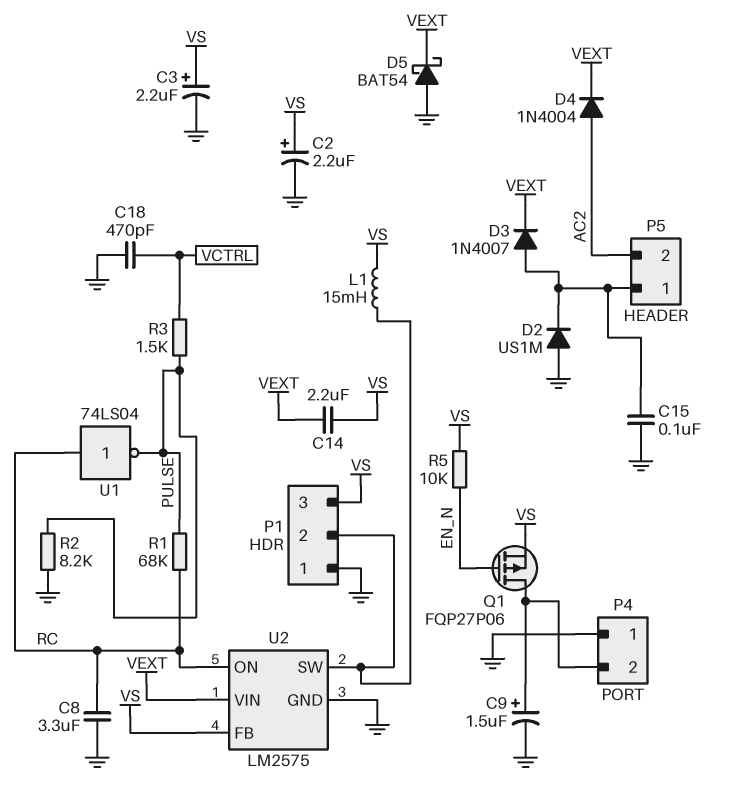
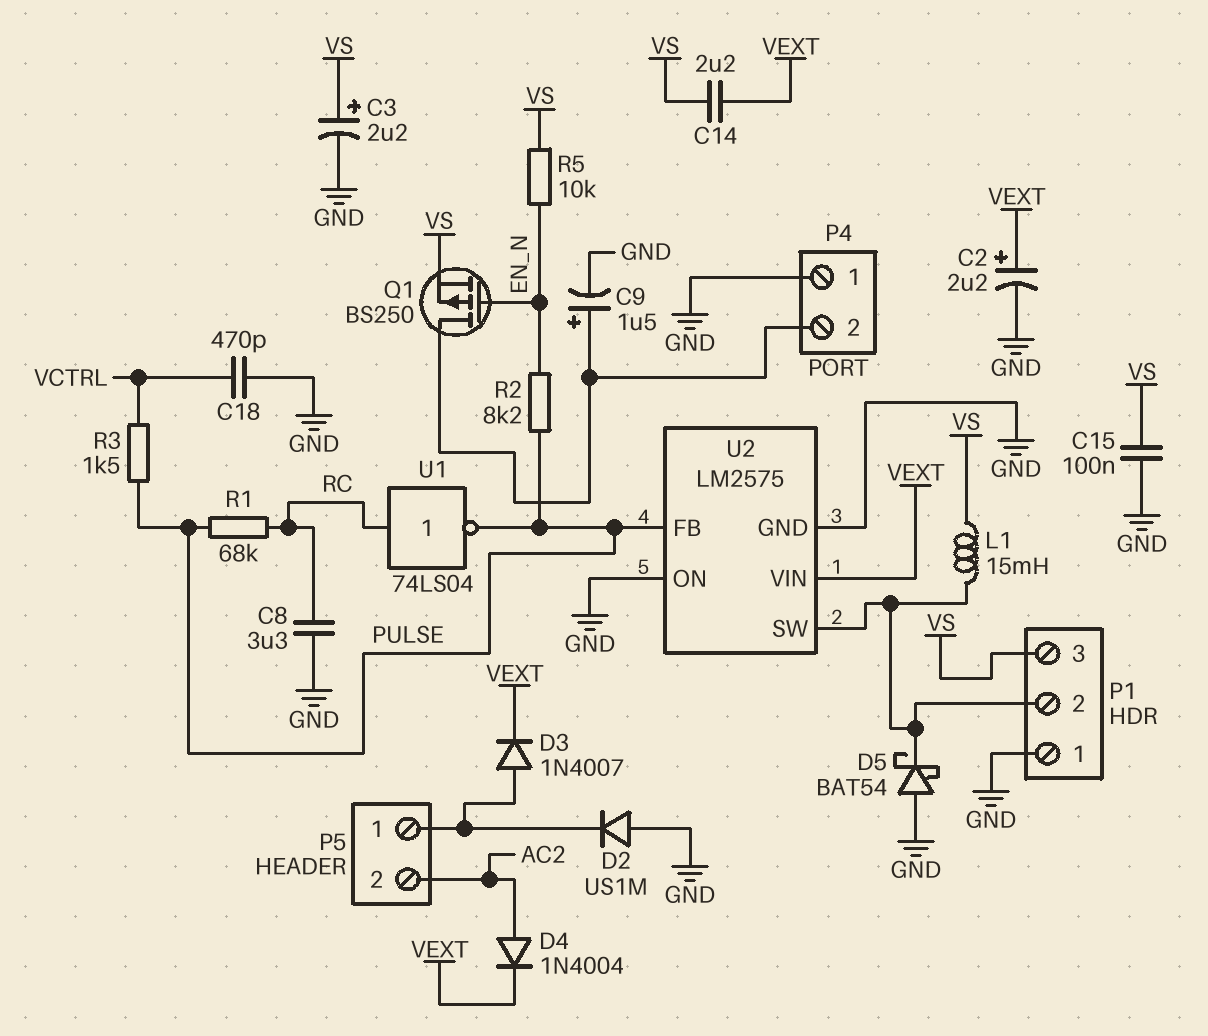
C2: 2.2uF (plus VS, minus GND) -> 2.2uF (plus VEXT, minus GND)
C15: 100nF (GND, P5/1) -> 100nF (GND, VS)
D5: schottky BAT54 (A GND, K VEXT) -> schottky BAT54 (A GND, K P1/2)
Q1: PMOS FQP27P06 (G EN_N, D P4/2, S VS) -> PMOS BS250 (G EN_N, D P4/2, S VS)
R2: 8.2k (GND, PULSE) -> 8.2k (EN_N, PULSE)
U2 pin FB: VS -> PULSE
U2 pin ON: RC -> GND

